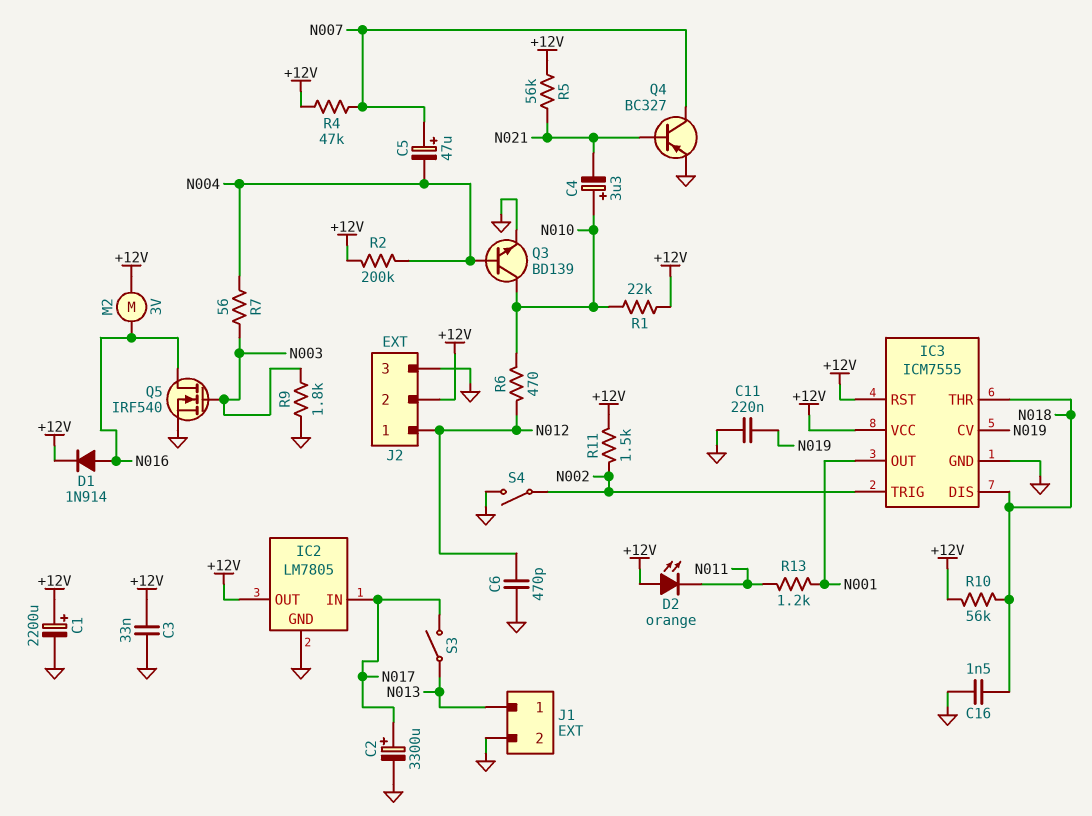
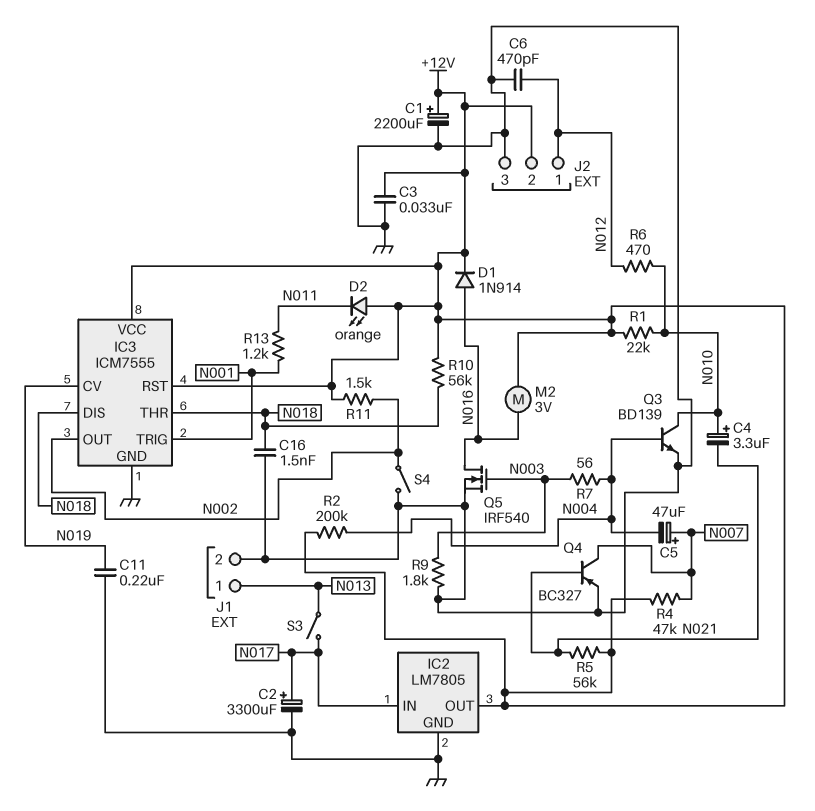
IC3 pin OUT: N001 -> N002
IC3 pin TRIG: N002 -> N001

